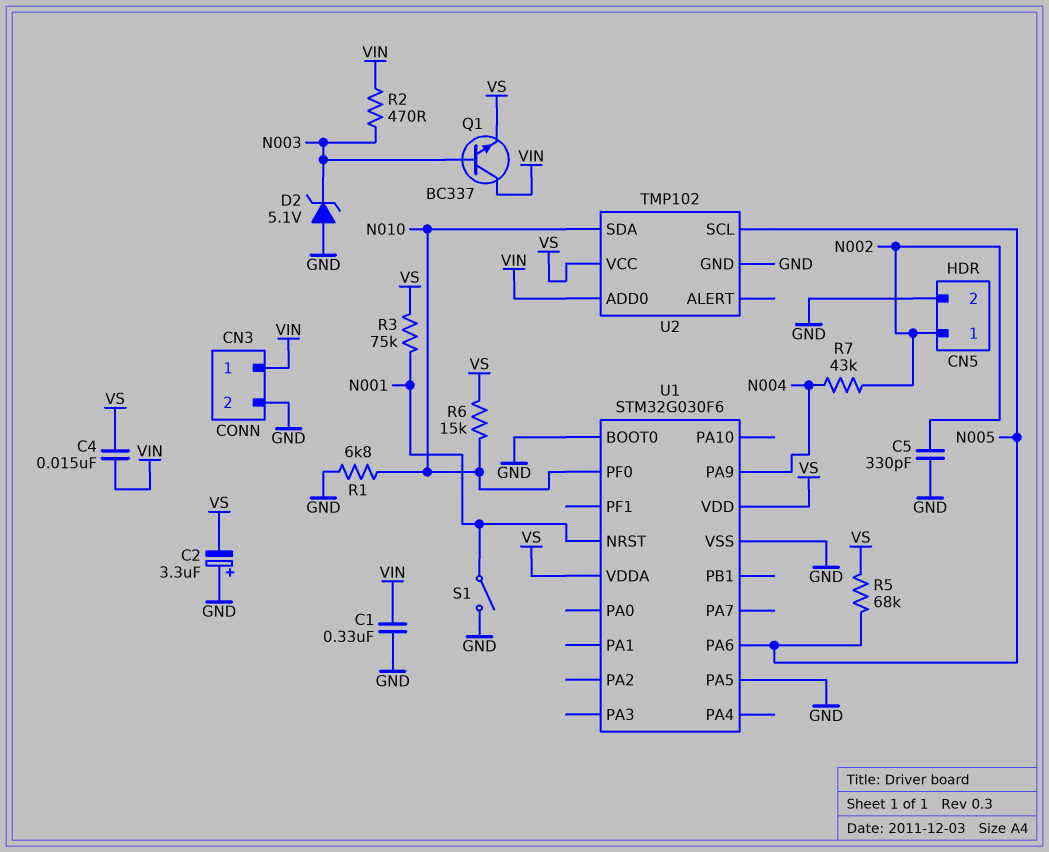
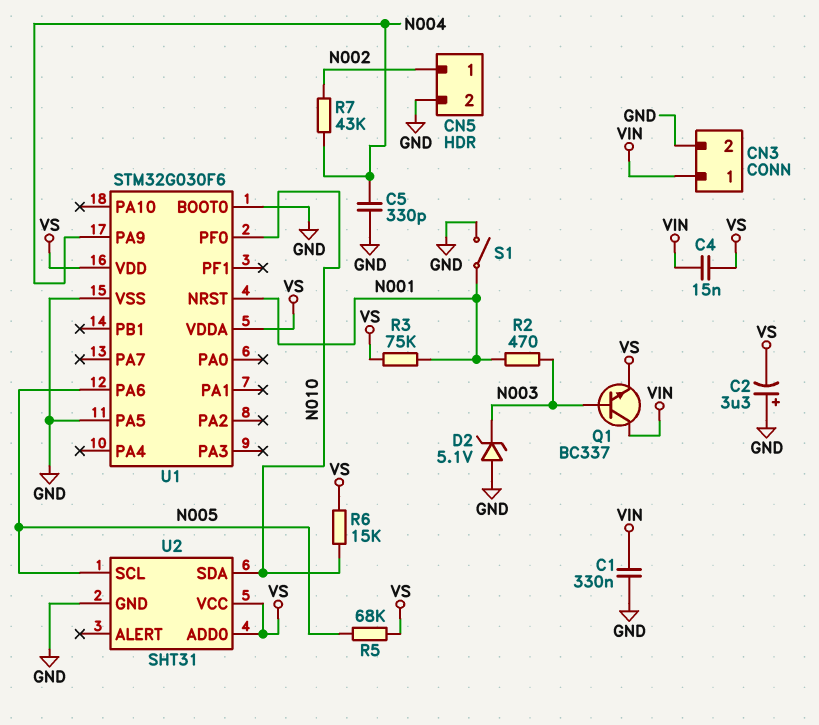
C5: 330pF (GND, N002) -> 330pF (GND, N004)
R1: 6.8k (GND, N010) -> none
R2: 470 (N003, VIN) -> 470 (N001, N003)
U2: TMP102 -> SHT31
U2 pin ADD0: VIN -> VS

